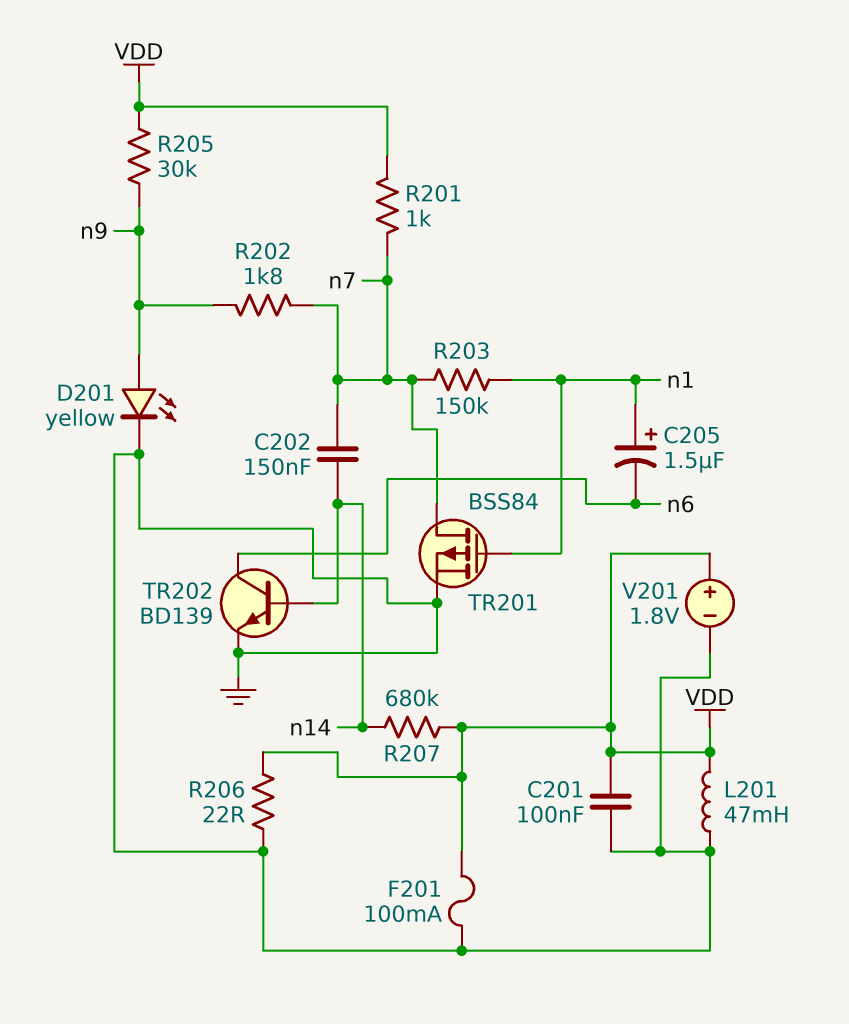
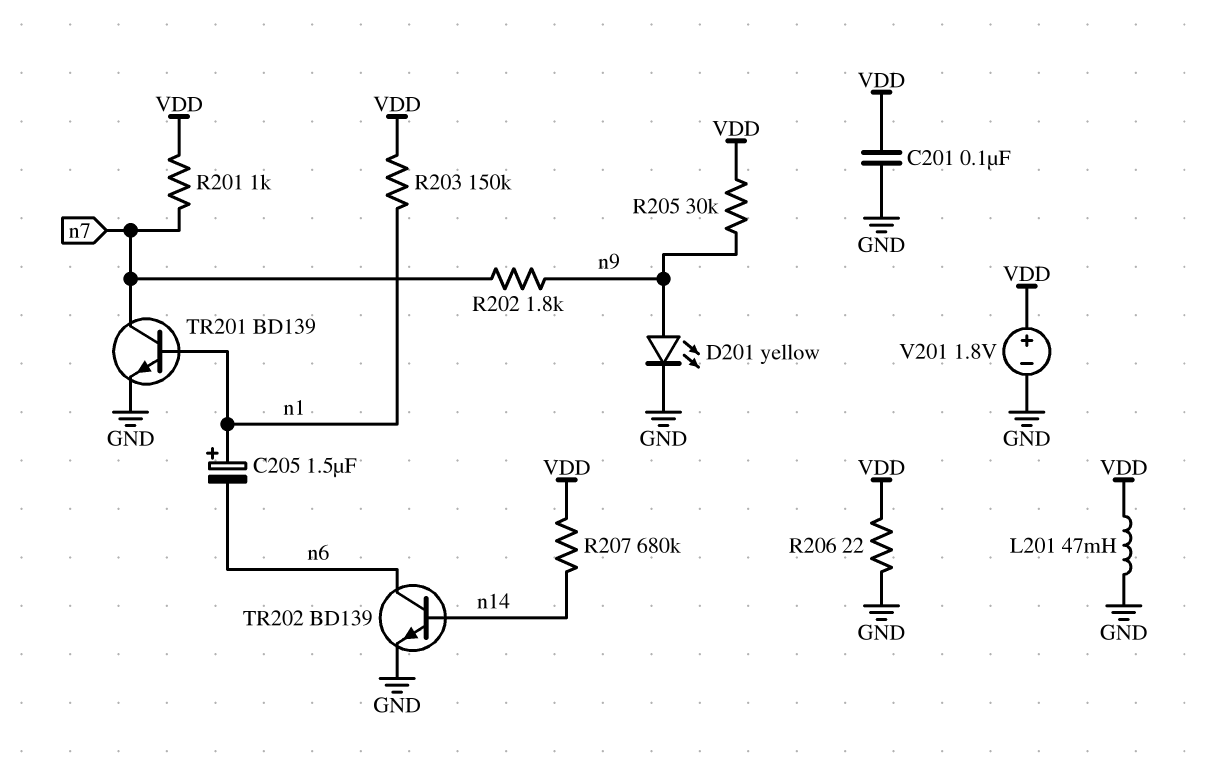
C202: 150nF (n7, n14) -> none
F201: 100mA (GND, VDD) -> none
R203: 150k (n1, n7) -> 150k (VDD, n1)
TR201: PMOS BSS84 (G n1, D n7, S GND) -> NPN BD139 (B n1, C n7, E GND)

